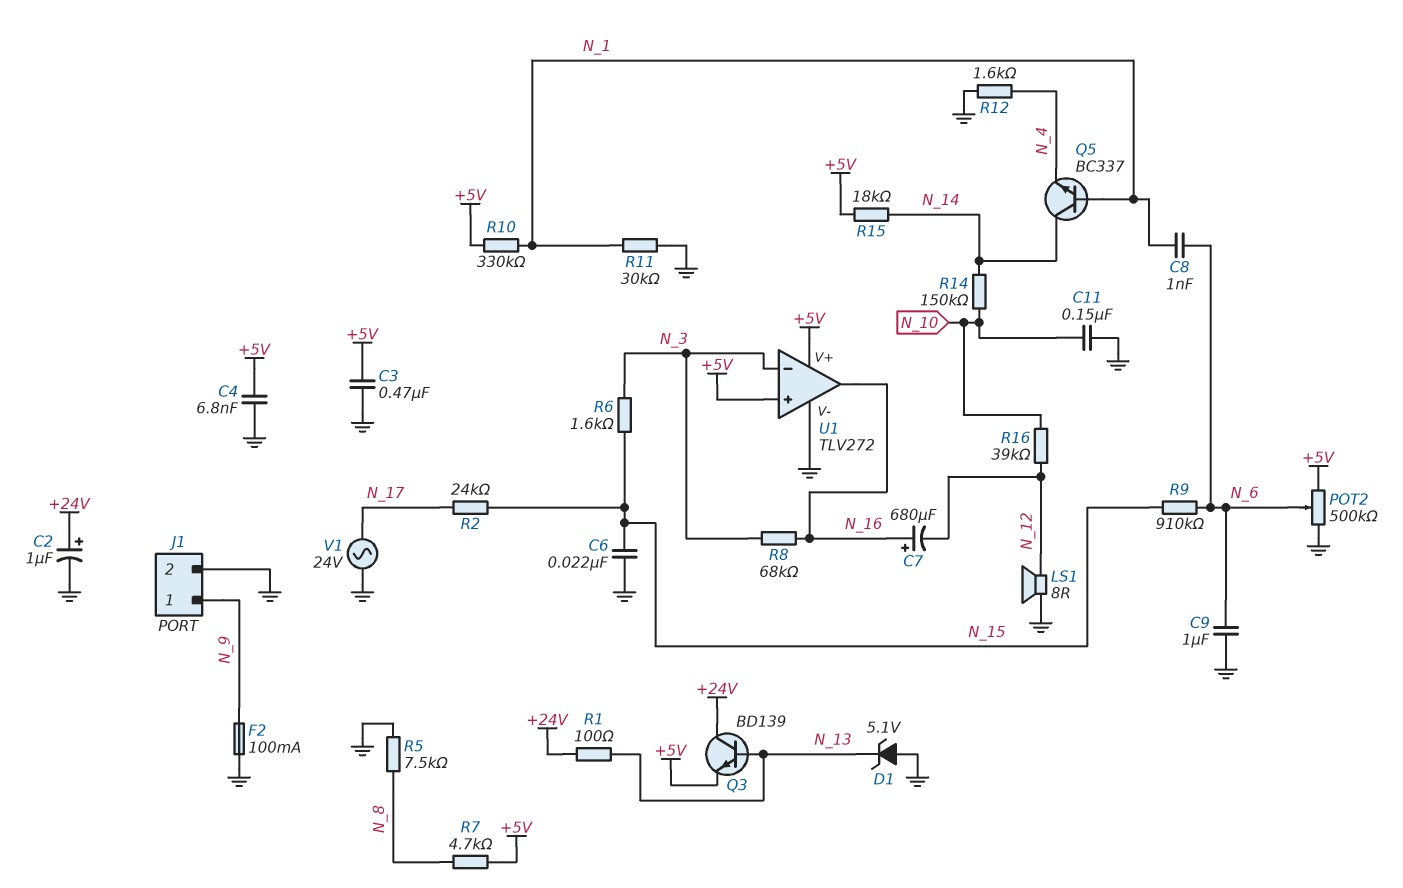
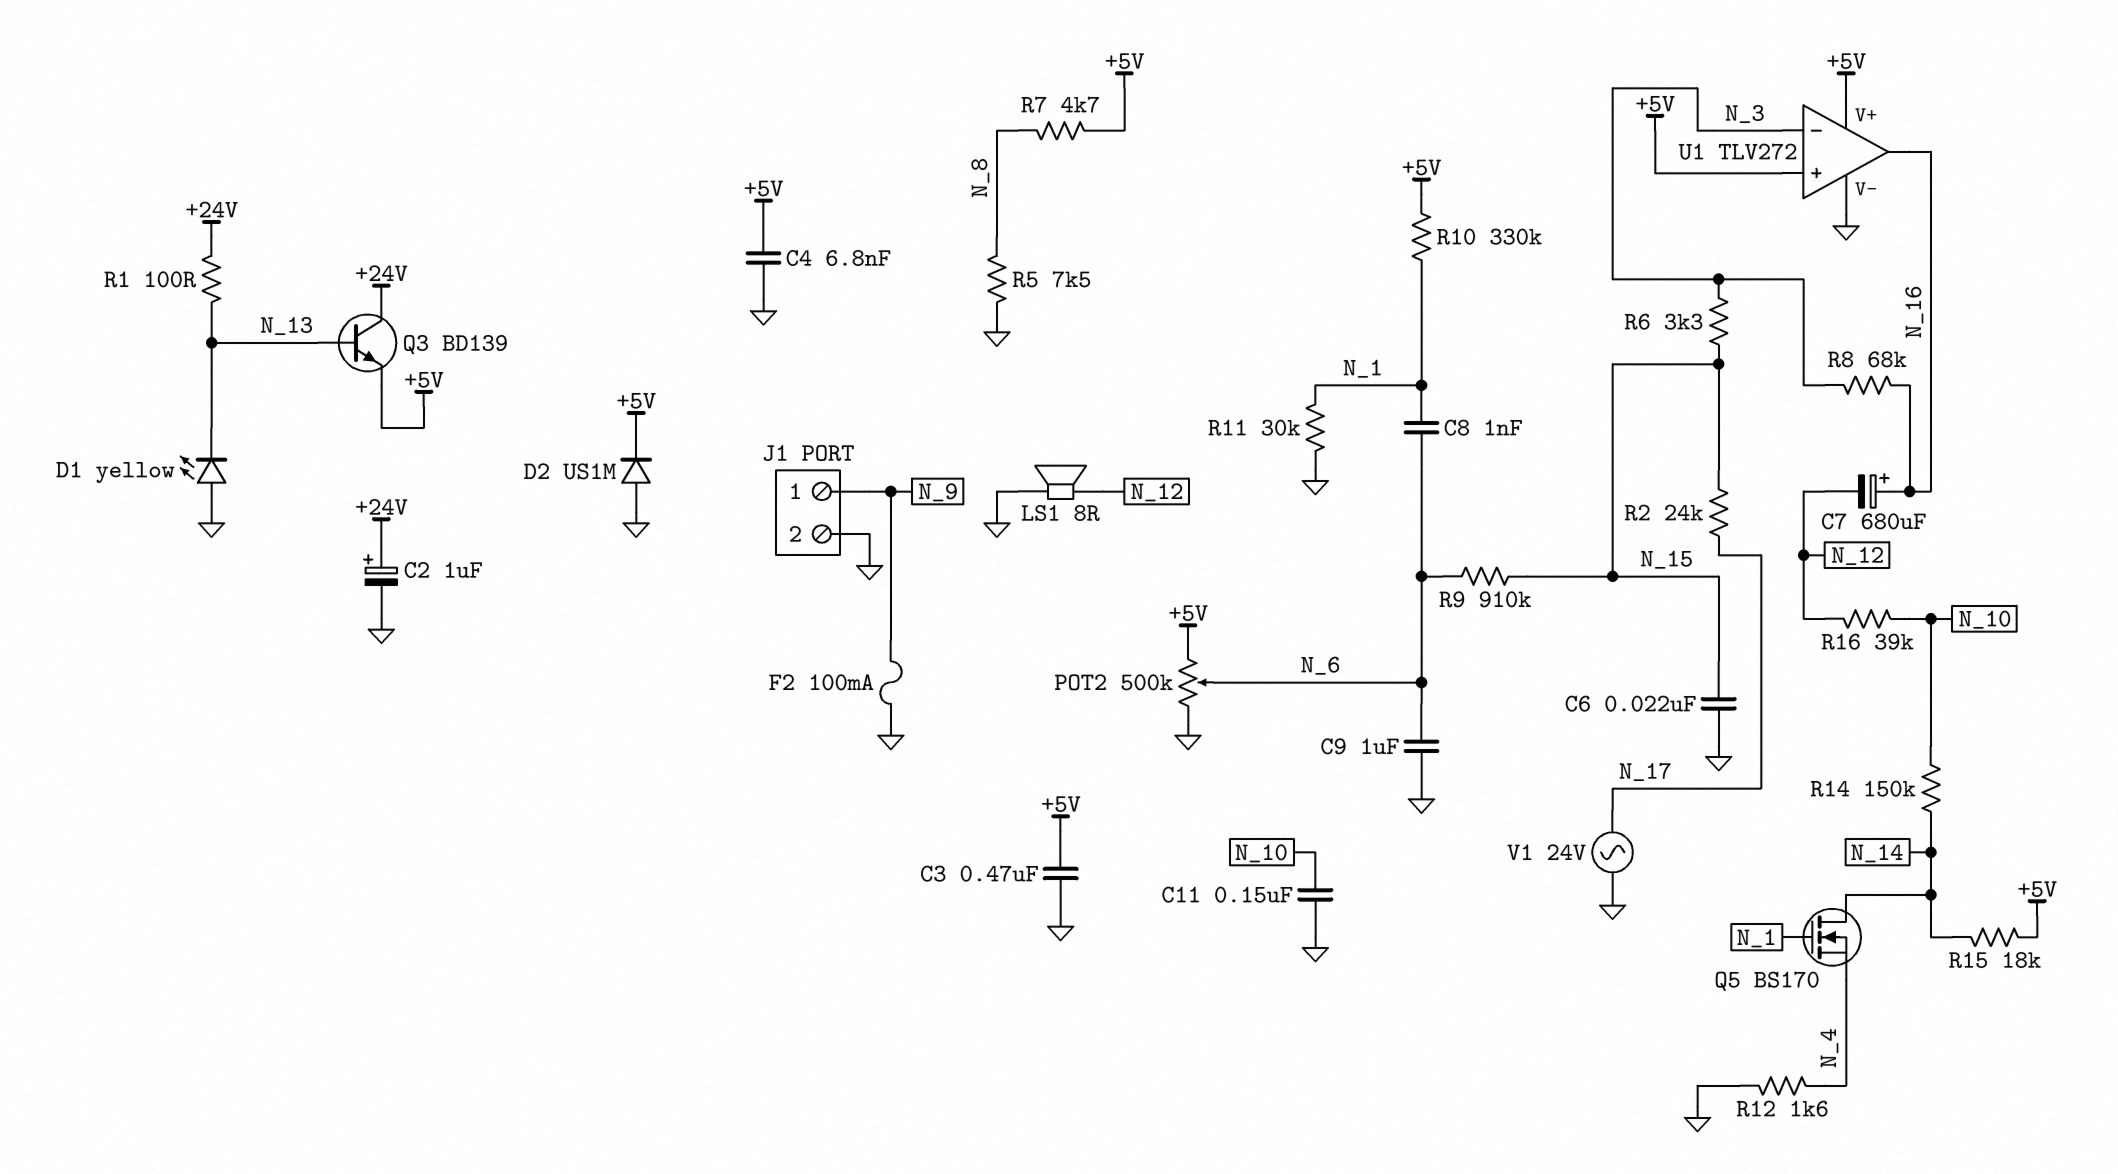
D1: zener 5.1V (A GND, K N_13) -> LED yellow (A GND, K N_13)
D2: none -> diode US1M (A GND, K +5V)
Q5: NPN BC337 (B N_1, C N_14, E N_4) -> NMOS BS170 (G N_1, D N_14, S N_4)
R6: 1.6k (N_3, N_15) -> 3.3k (N_3, N_15)

